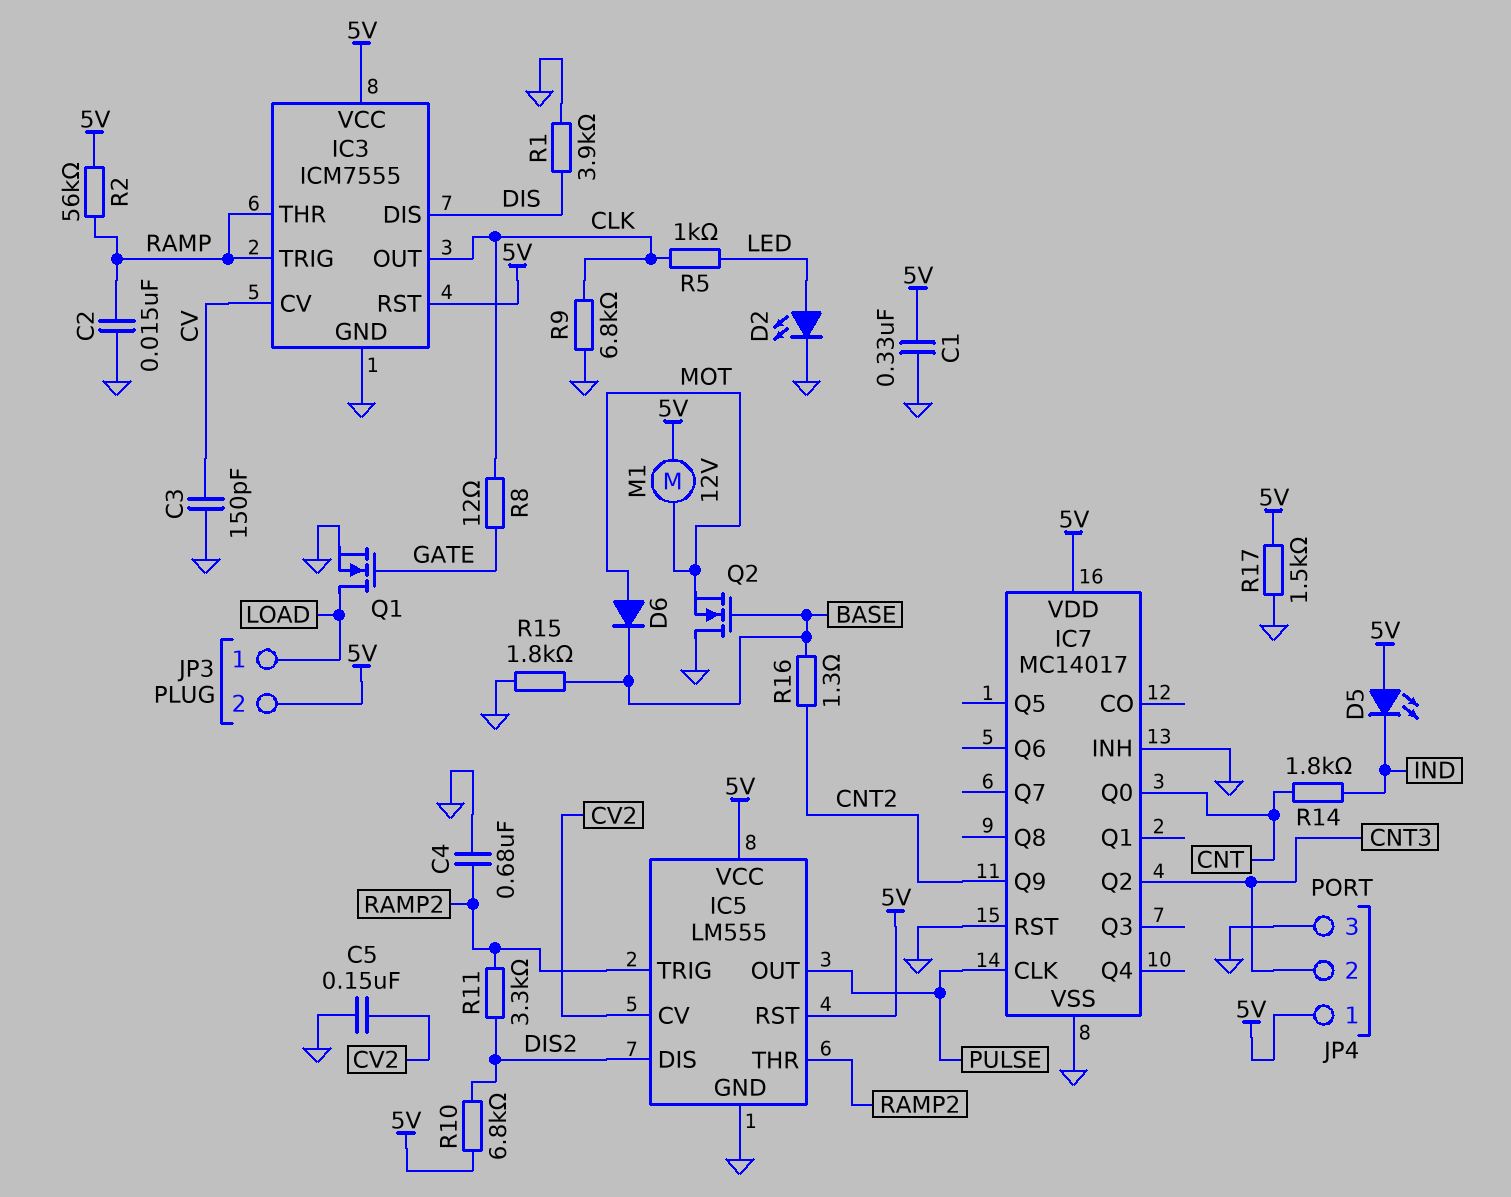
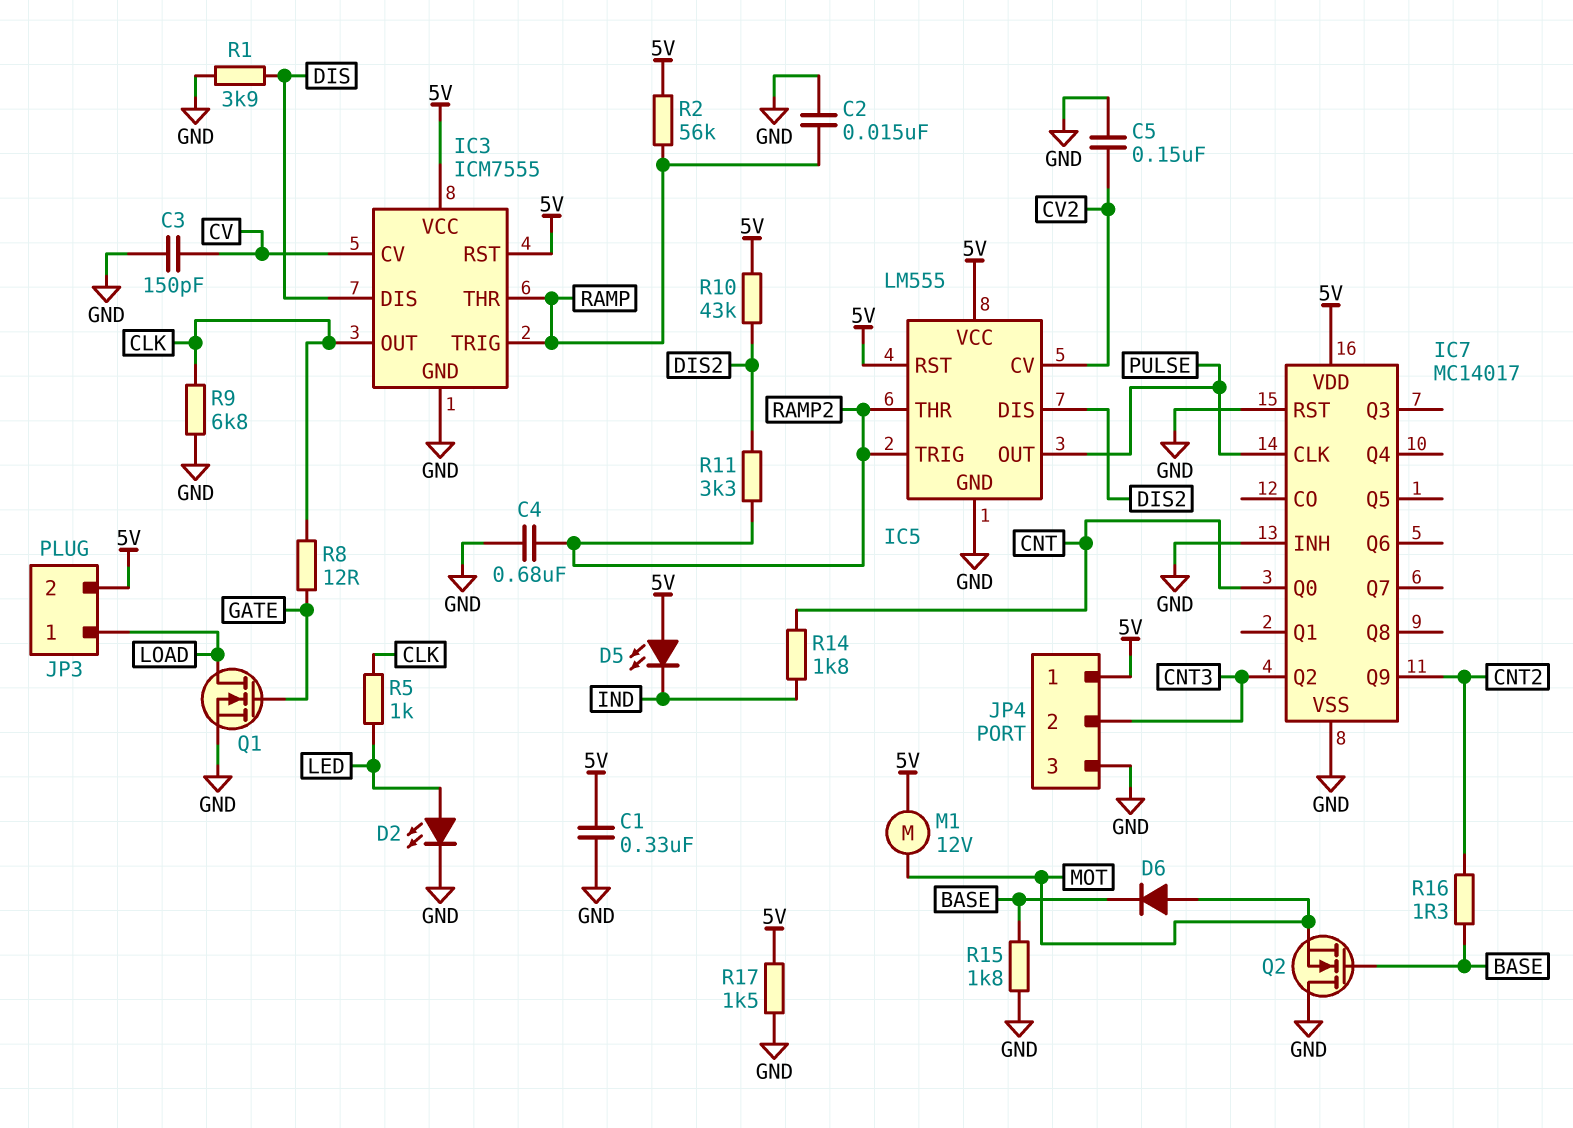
R10: 6.8k (5V, DIS2) -> 43k (5V, DIS2)

